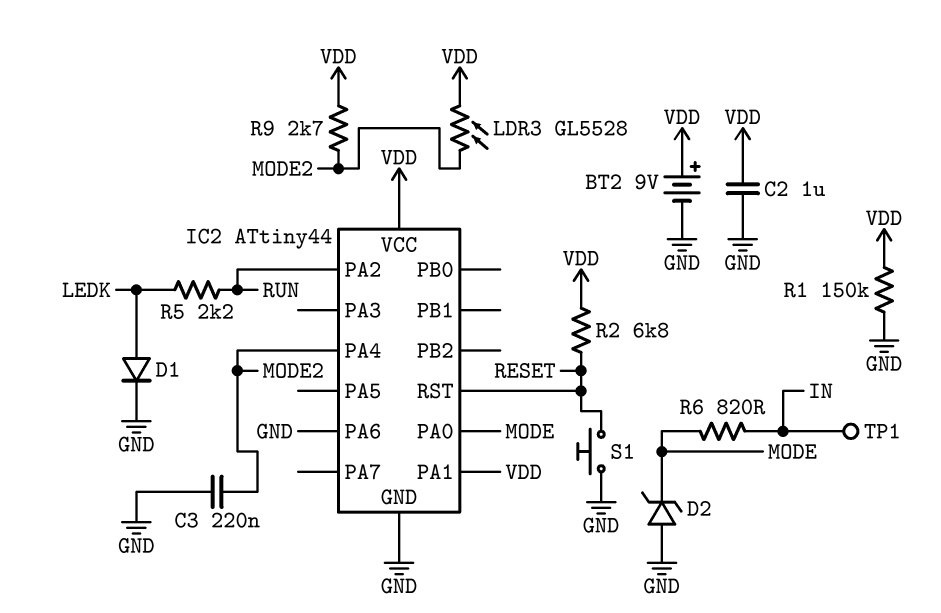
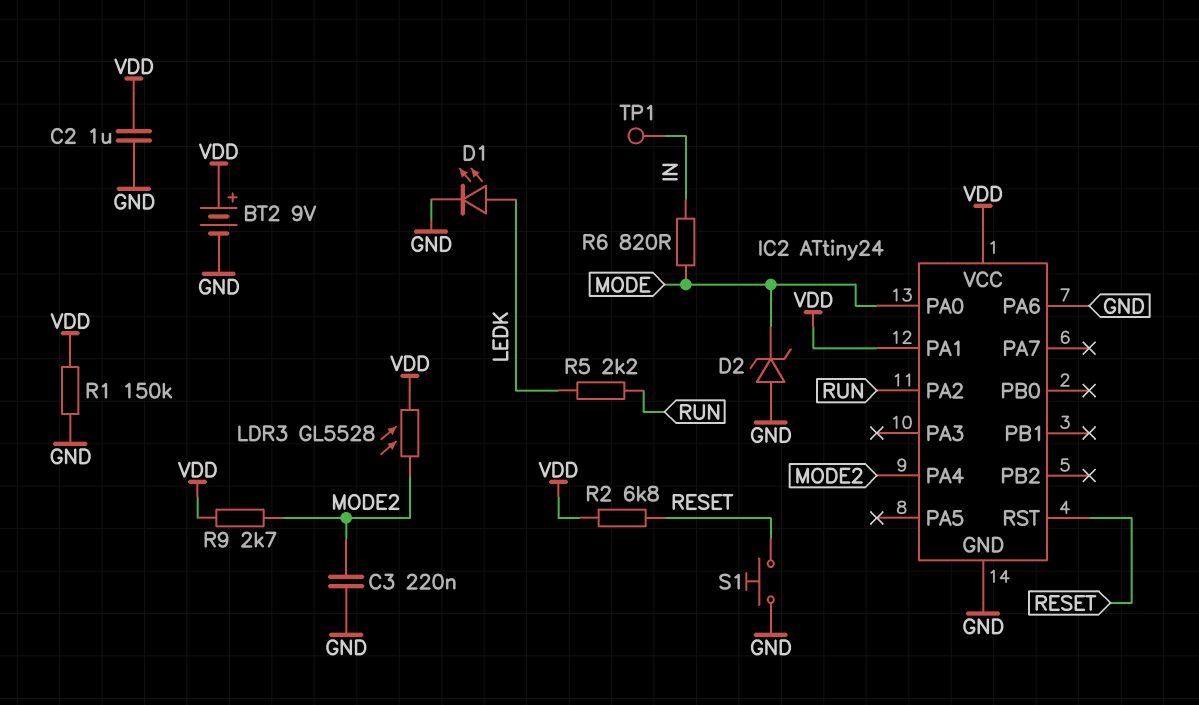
D1: diode (A LEDK, K GND) -> LED (A LEDK, K GND)
IC2: ATtiny44 -> ATtiny24

